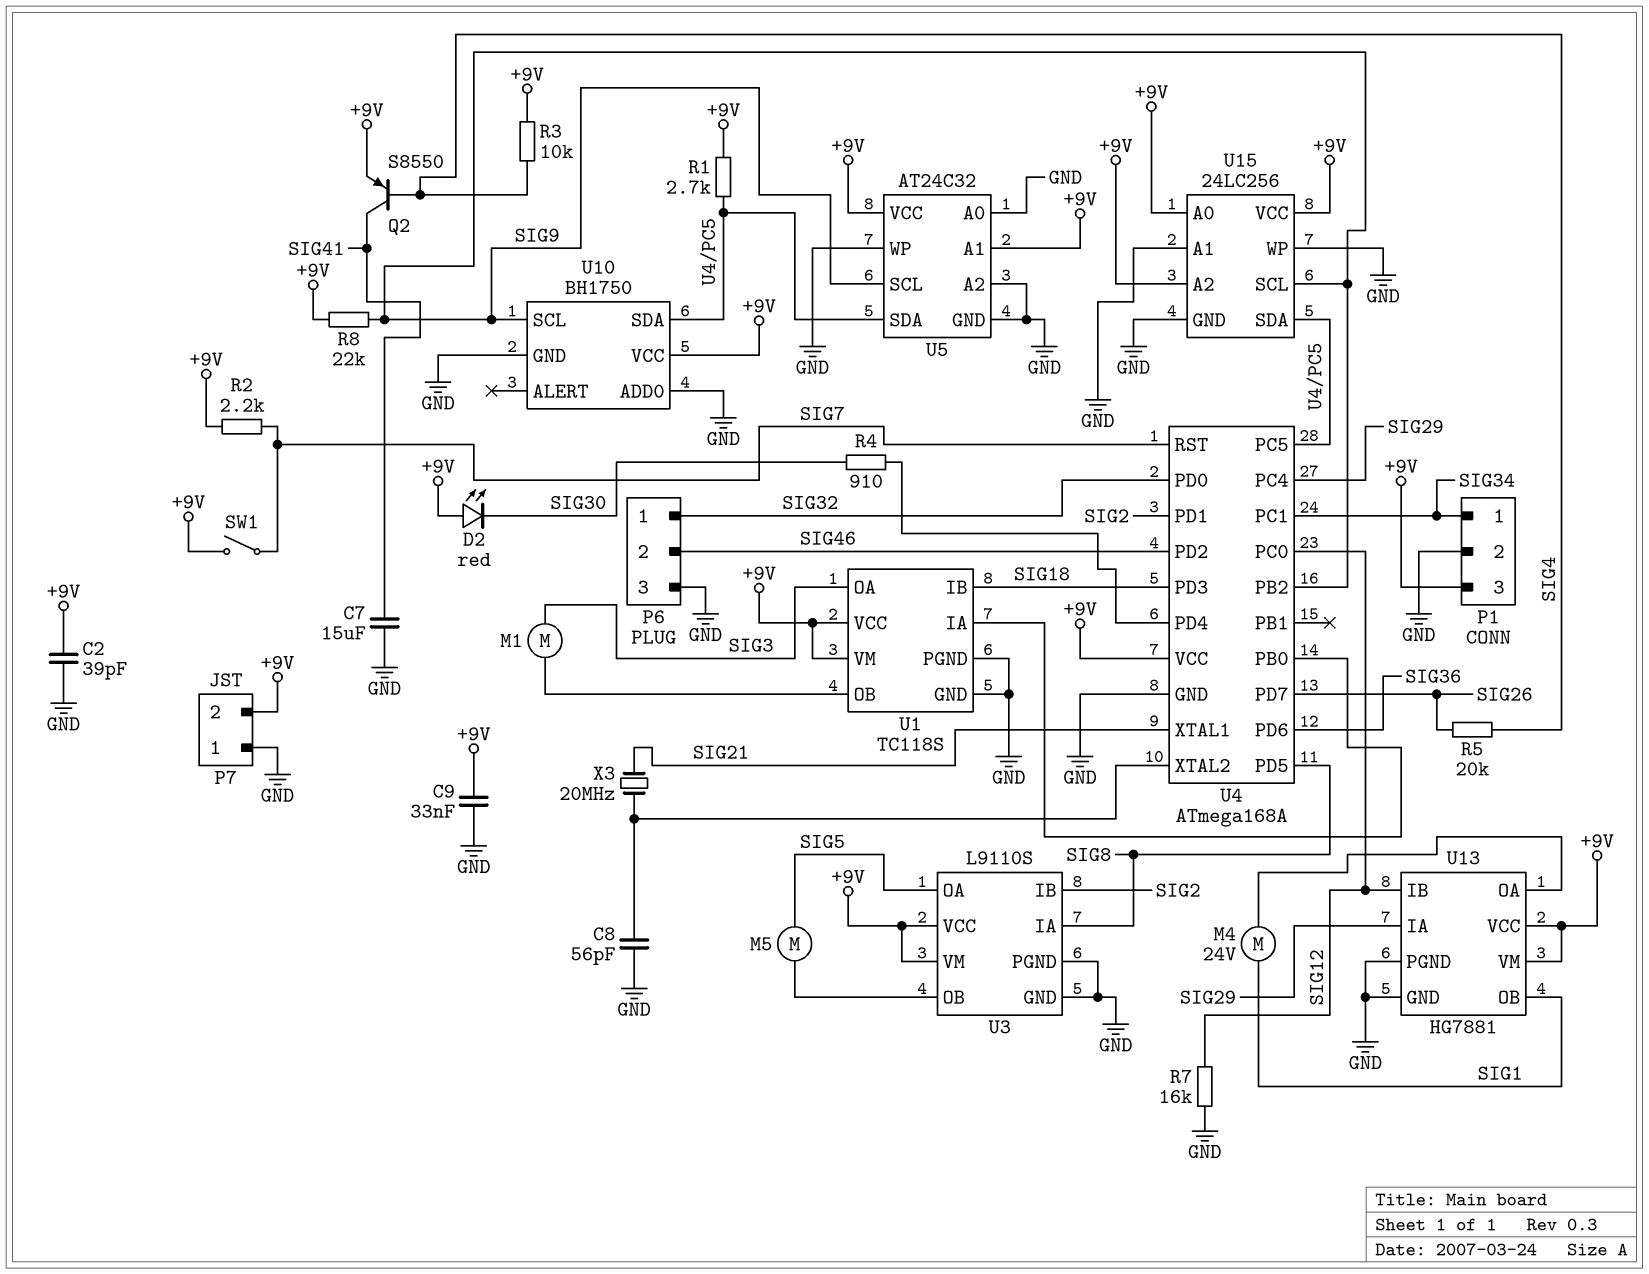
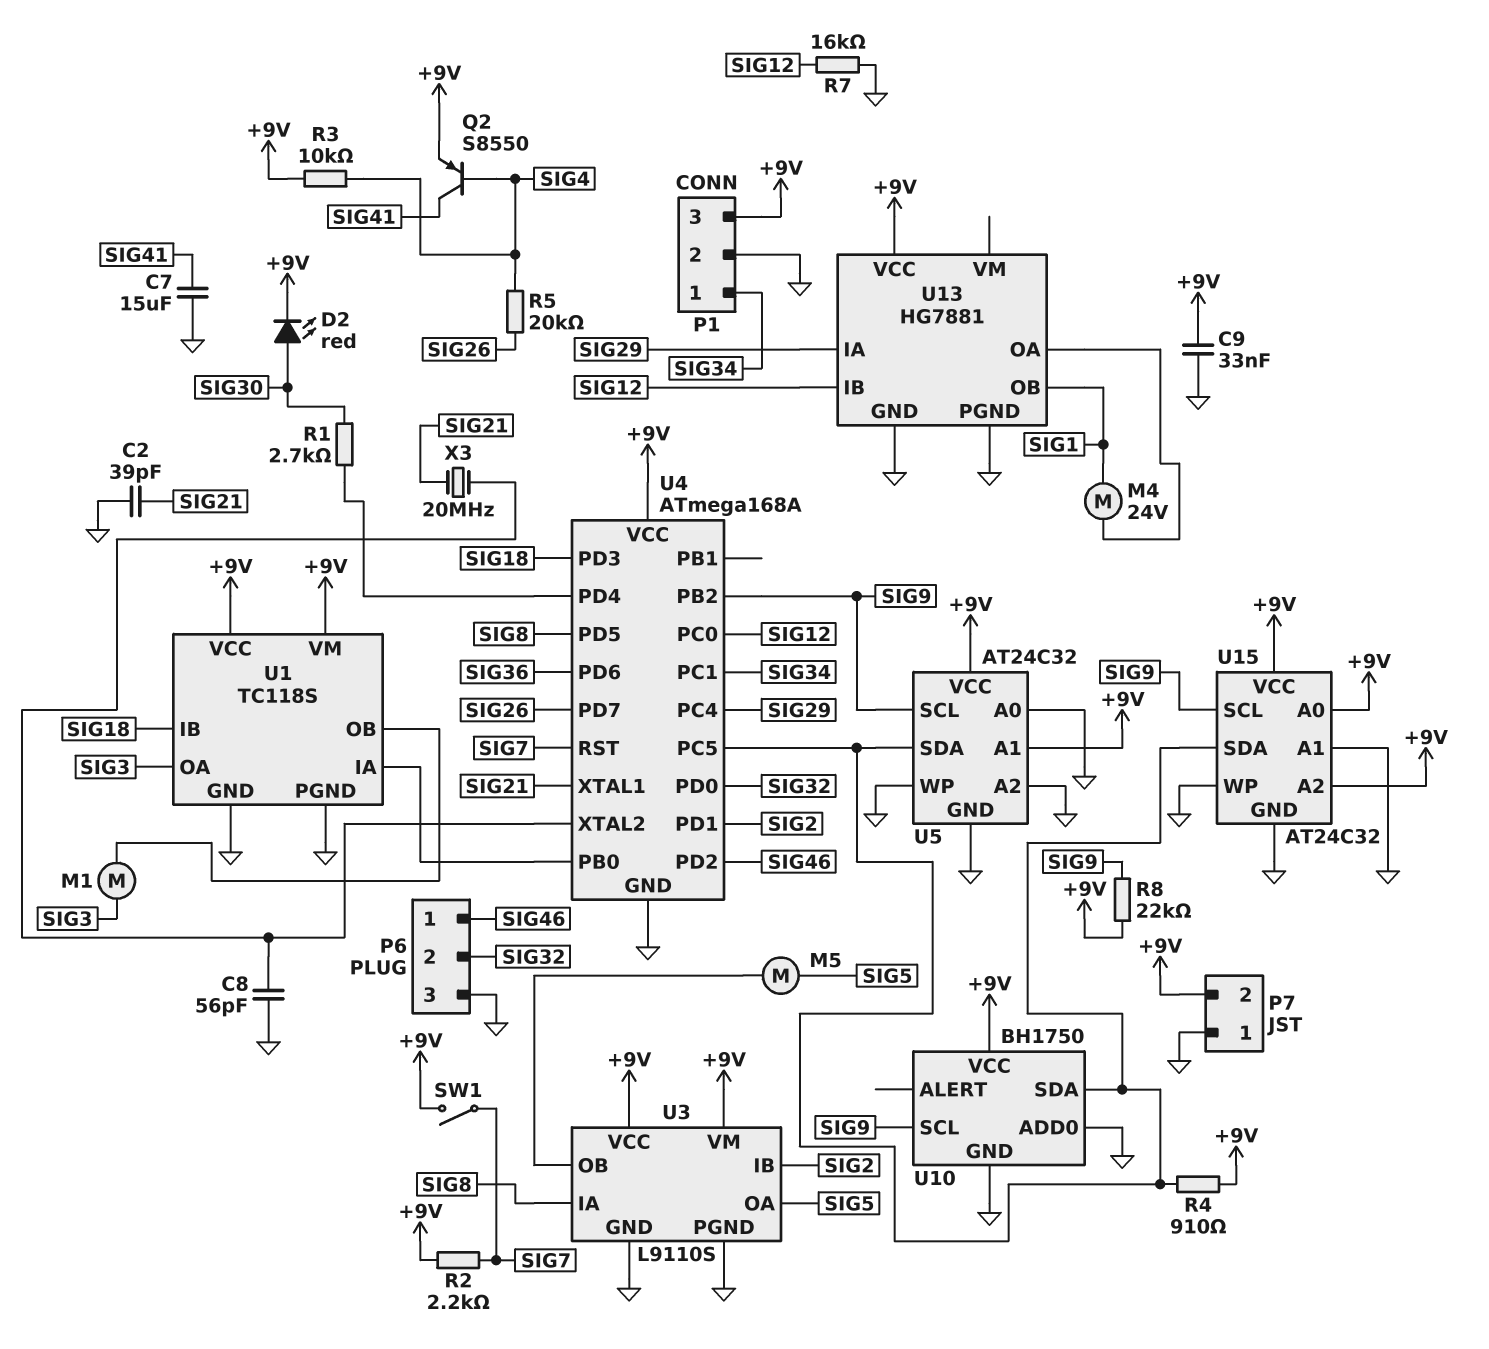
C2: 39pF (+9V, GND) -> 39pF (GND, SIG21)
D2: LED red (A +9V, K SIG30) -> LED red (A SIG30, K +9V)
P6 pin 1: SIG32 -> SIG46
P6 pin 2: SIG46 -> SIG32
R1: 2.7k (+9V, U4/PC5) -> 2.7k (SIG30, U4/PD4)
R4: 910 (SIG30, U4/PD4) -> 910 (+9V, U4/PC5)
U13 pin VM: +9V -> none
U15: 24LC256 -> AT24C32

